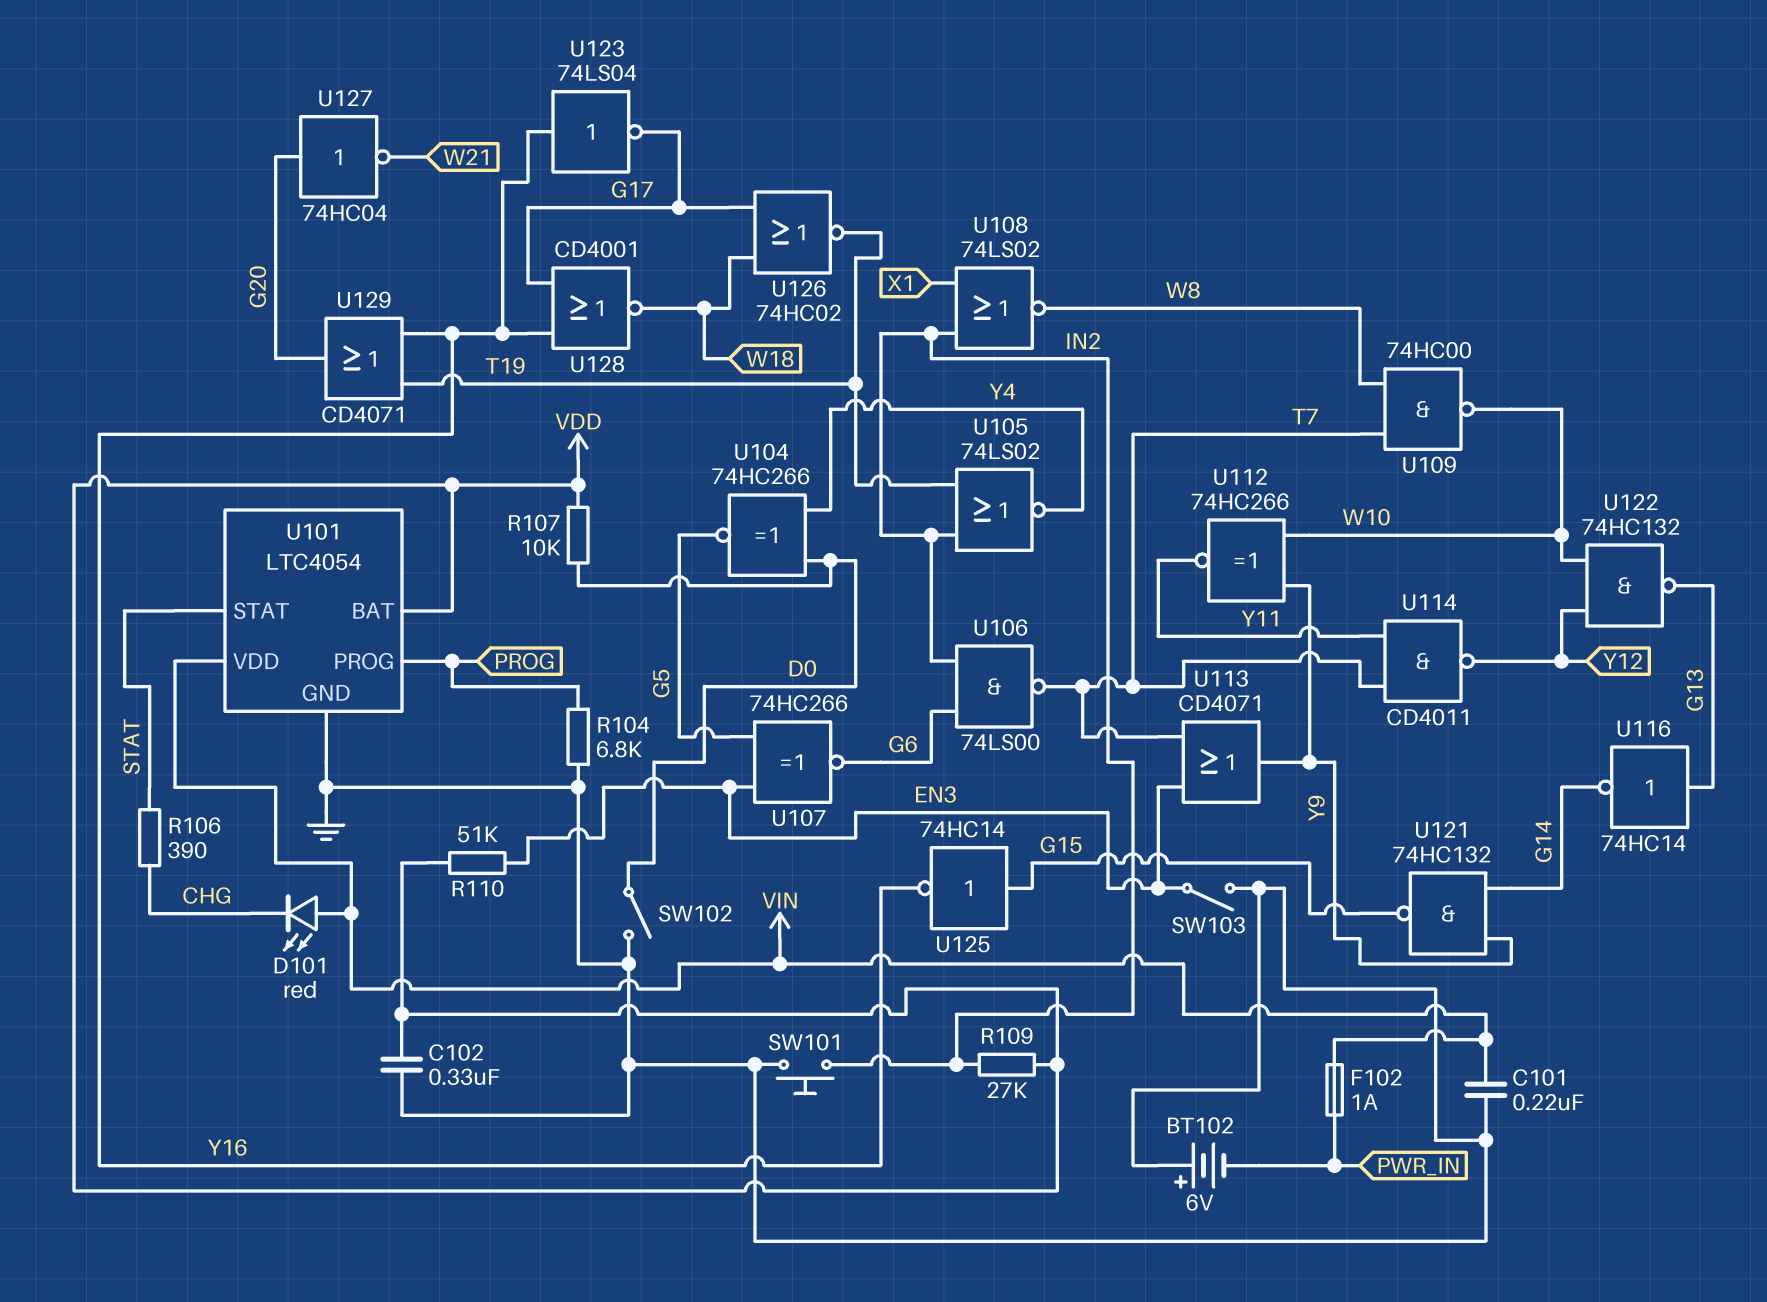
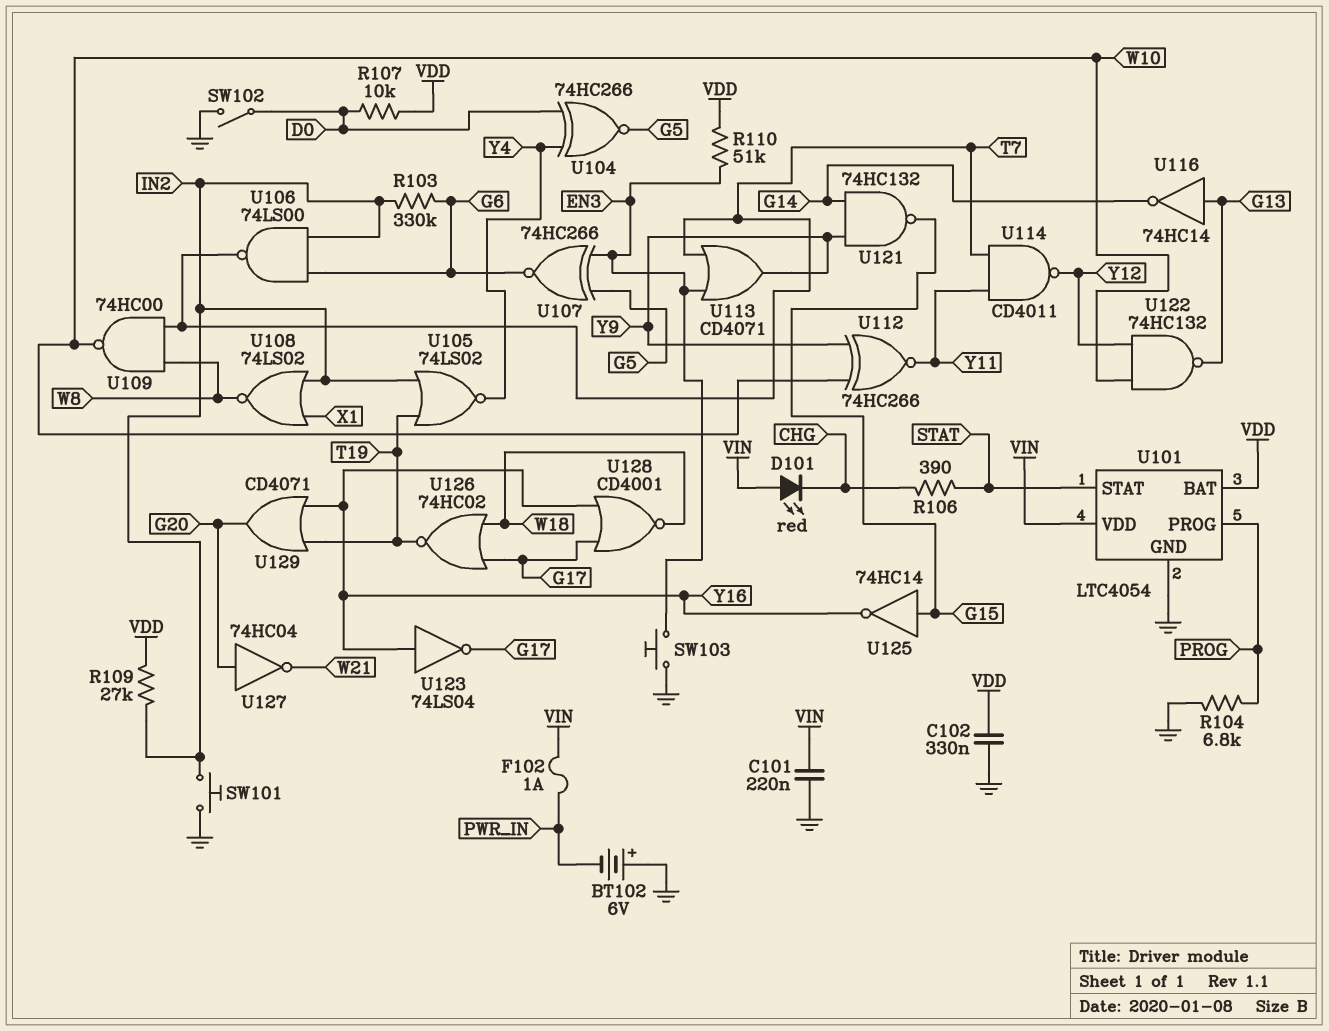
R103: none -> 330k (G6, IN2)
SW103: switch (EN3, GND) -> button (EN3, GND)

